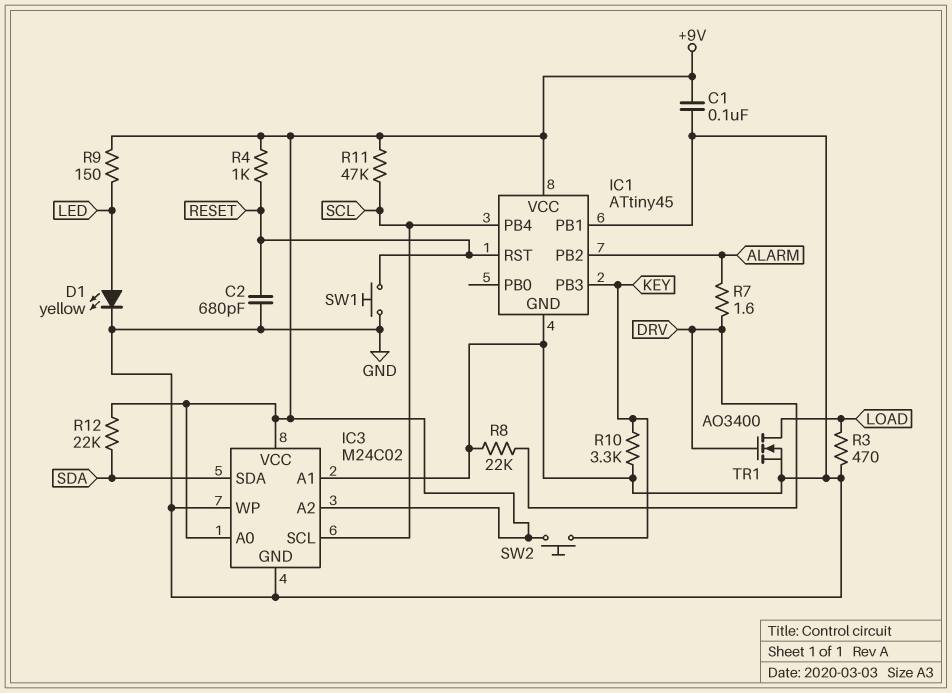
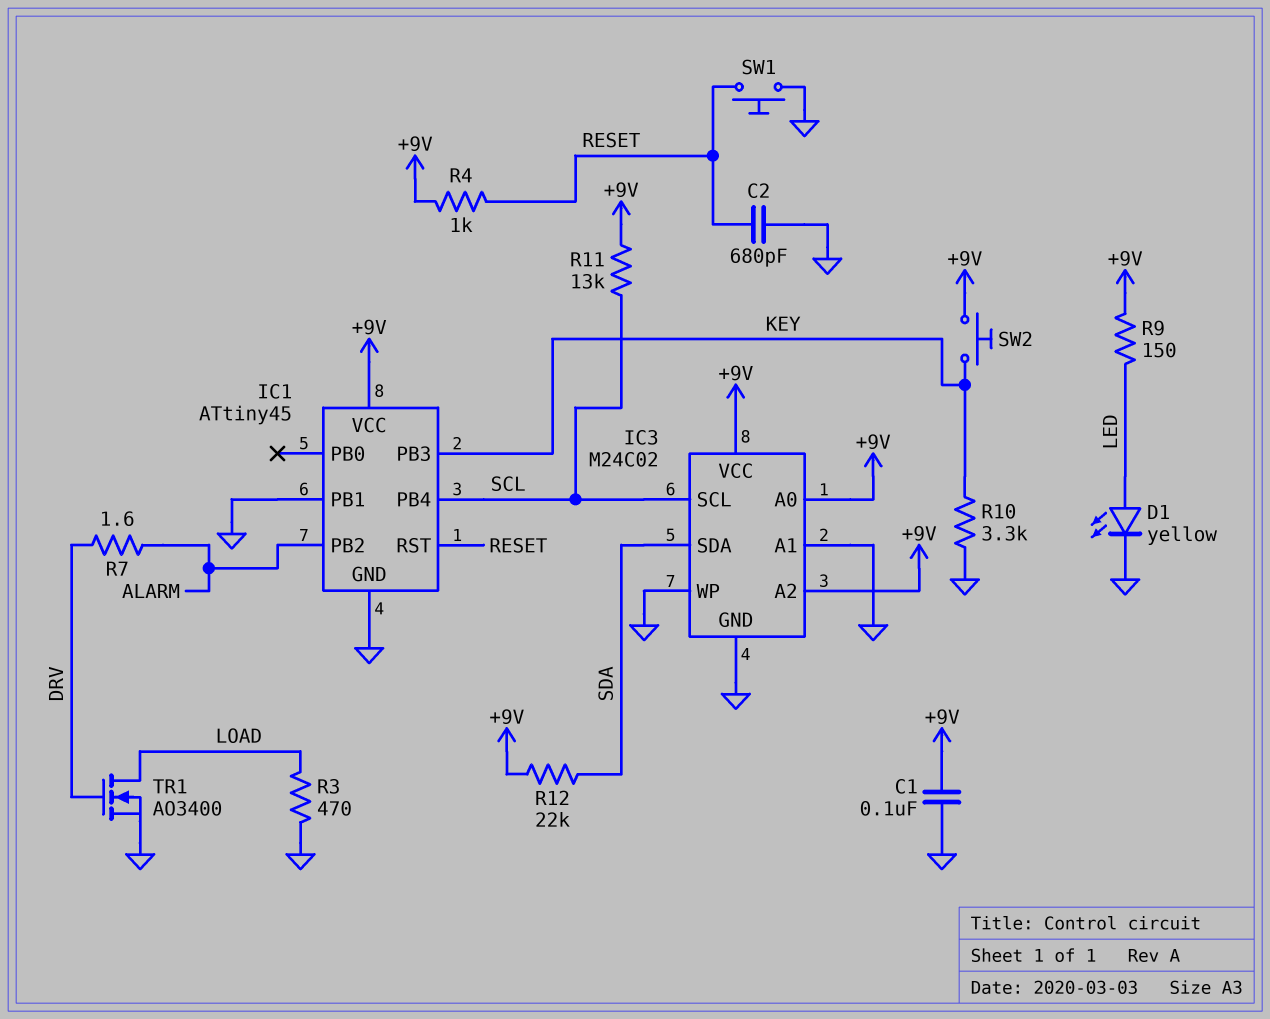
R8: 22k (DRV, GND) -> none
R11: 47k (+9V, SCL) -> 13k (+9V, SCL)

